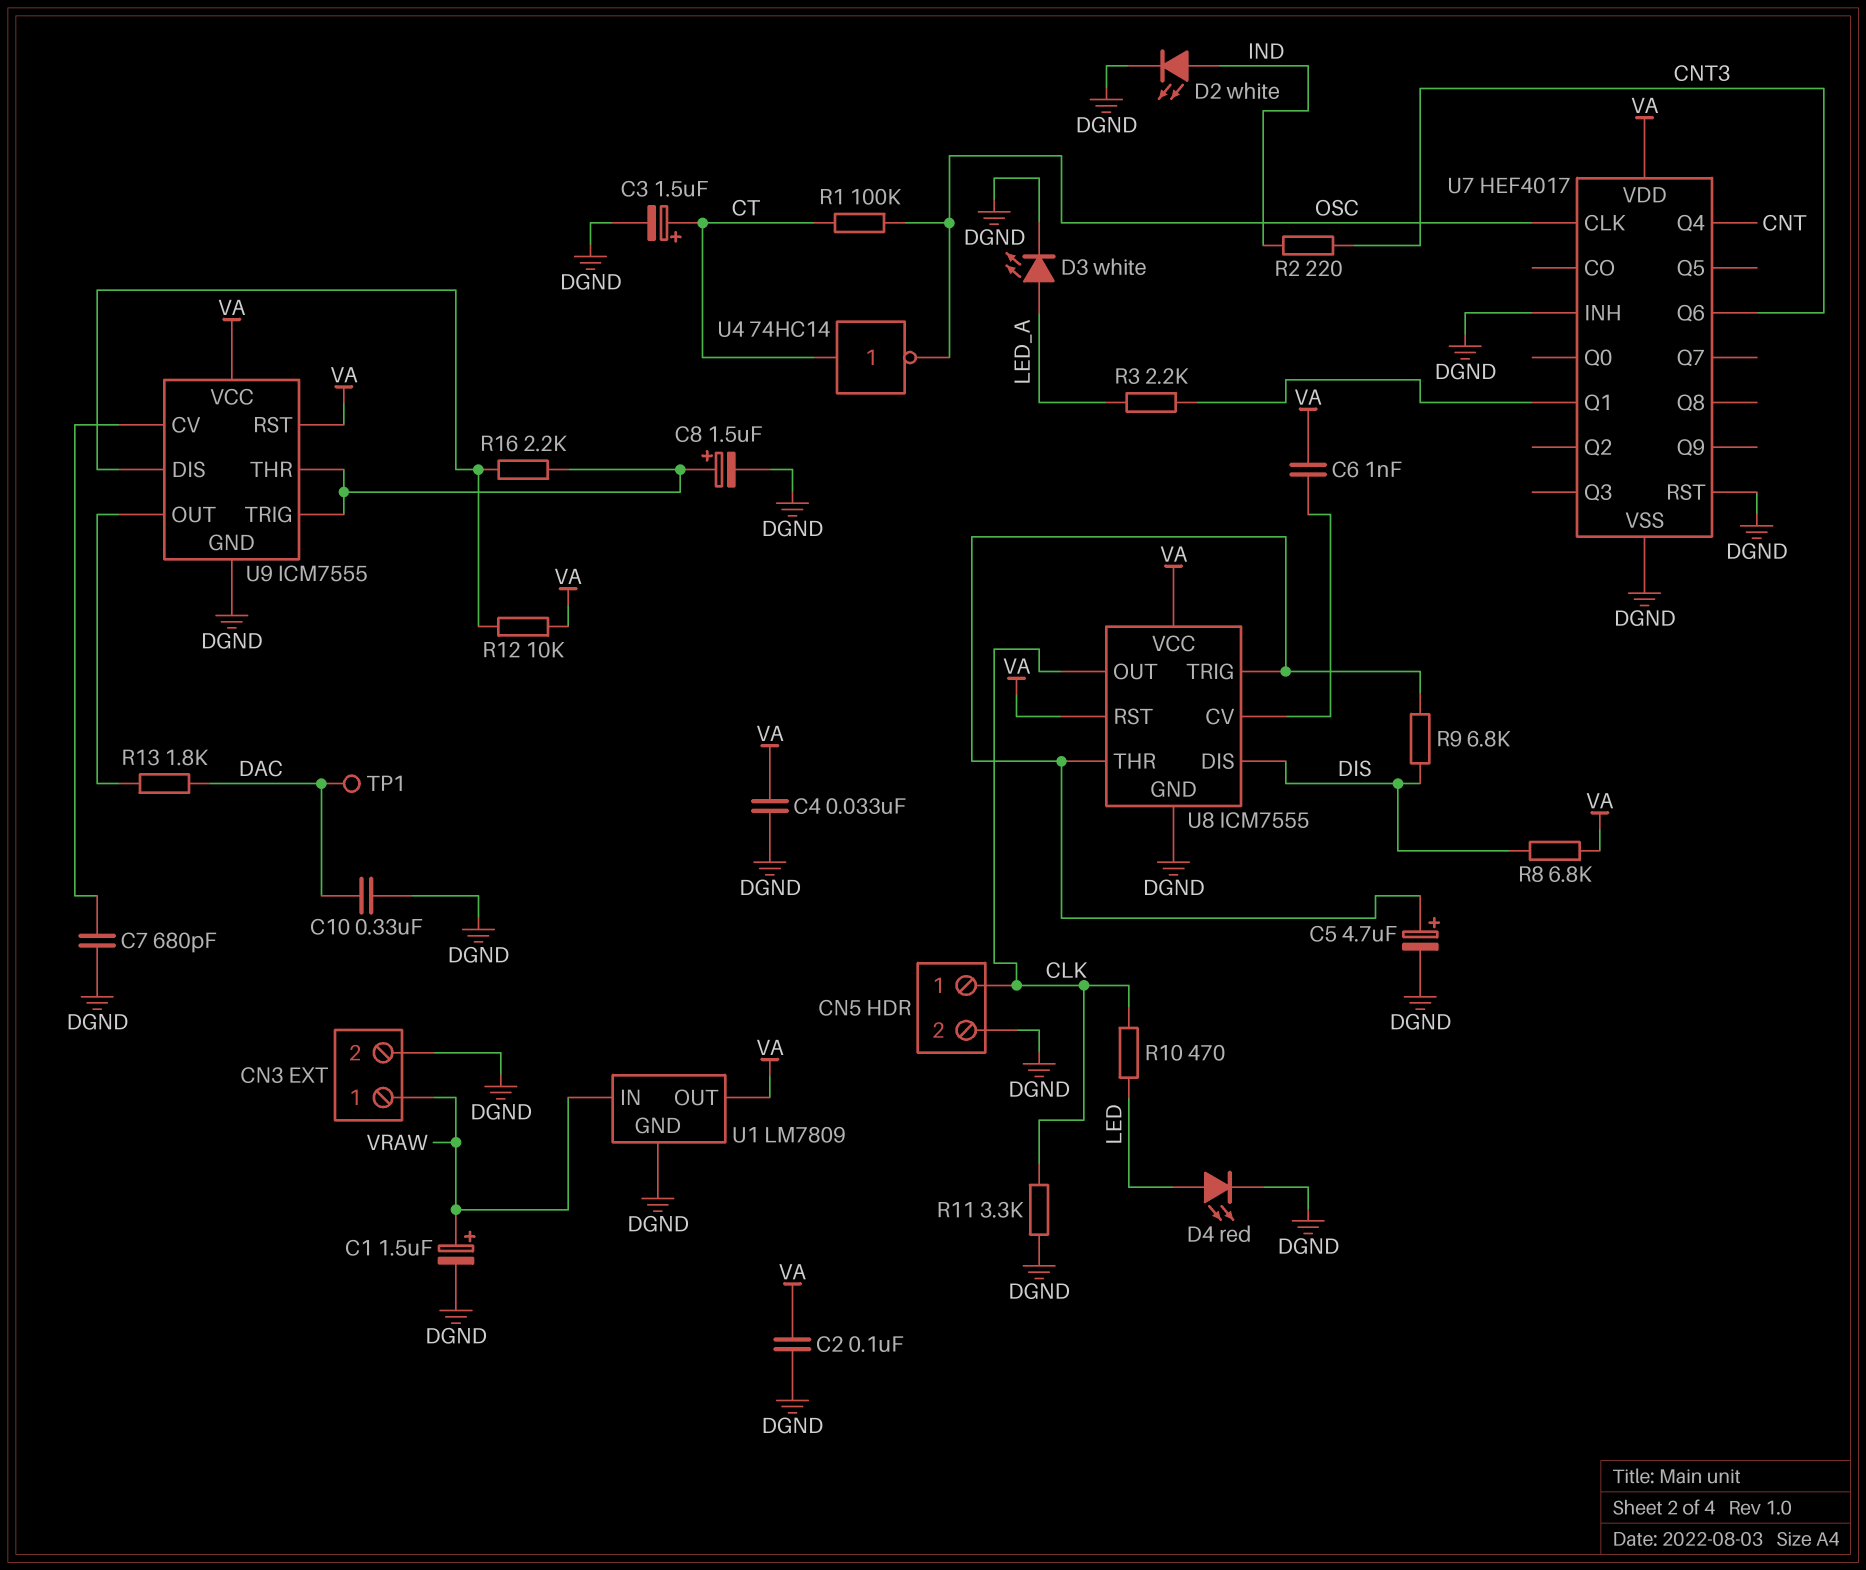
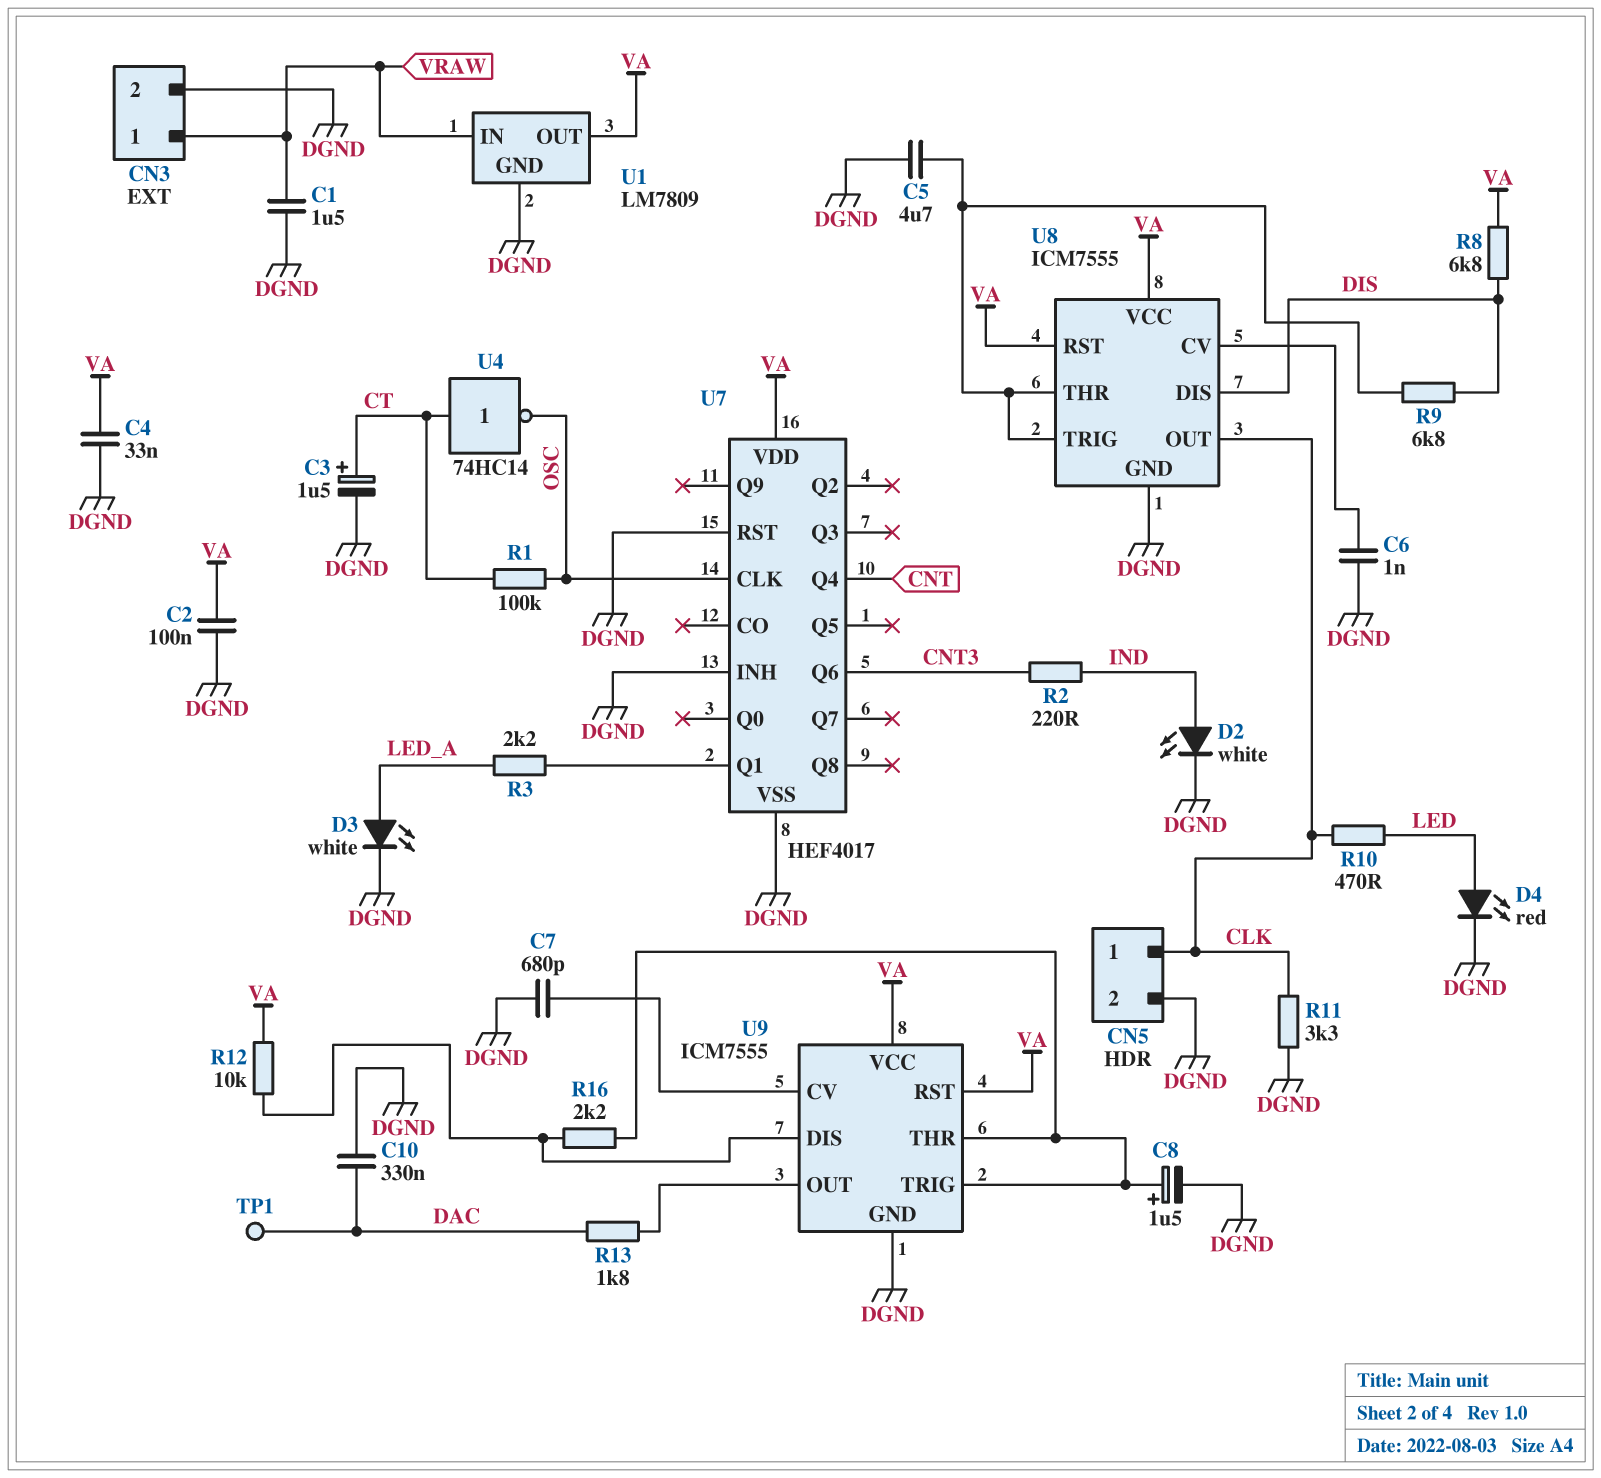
C1: 1.5uF (plus VRAW, minus DGND) -> 1.5uF (DGND, VRAW)
C5: 4.7uF (plus U8/THR, minus DGND) -> 4.7uF (DGND, U8/THR)
C6: 1nF (U8/CV, VA) -> 1nF (DGND, U8/CV)

